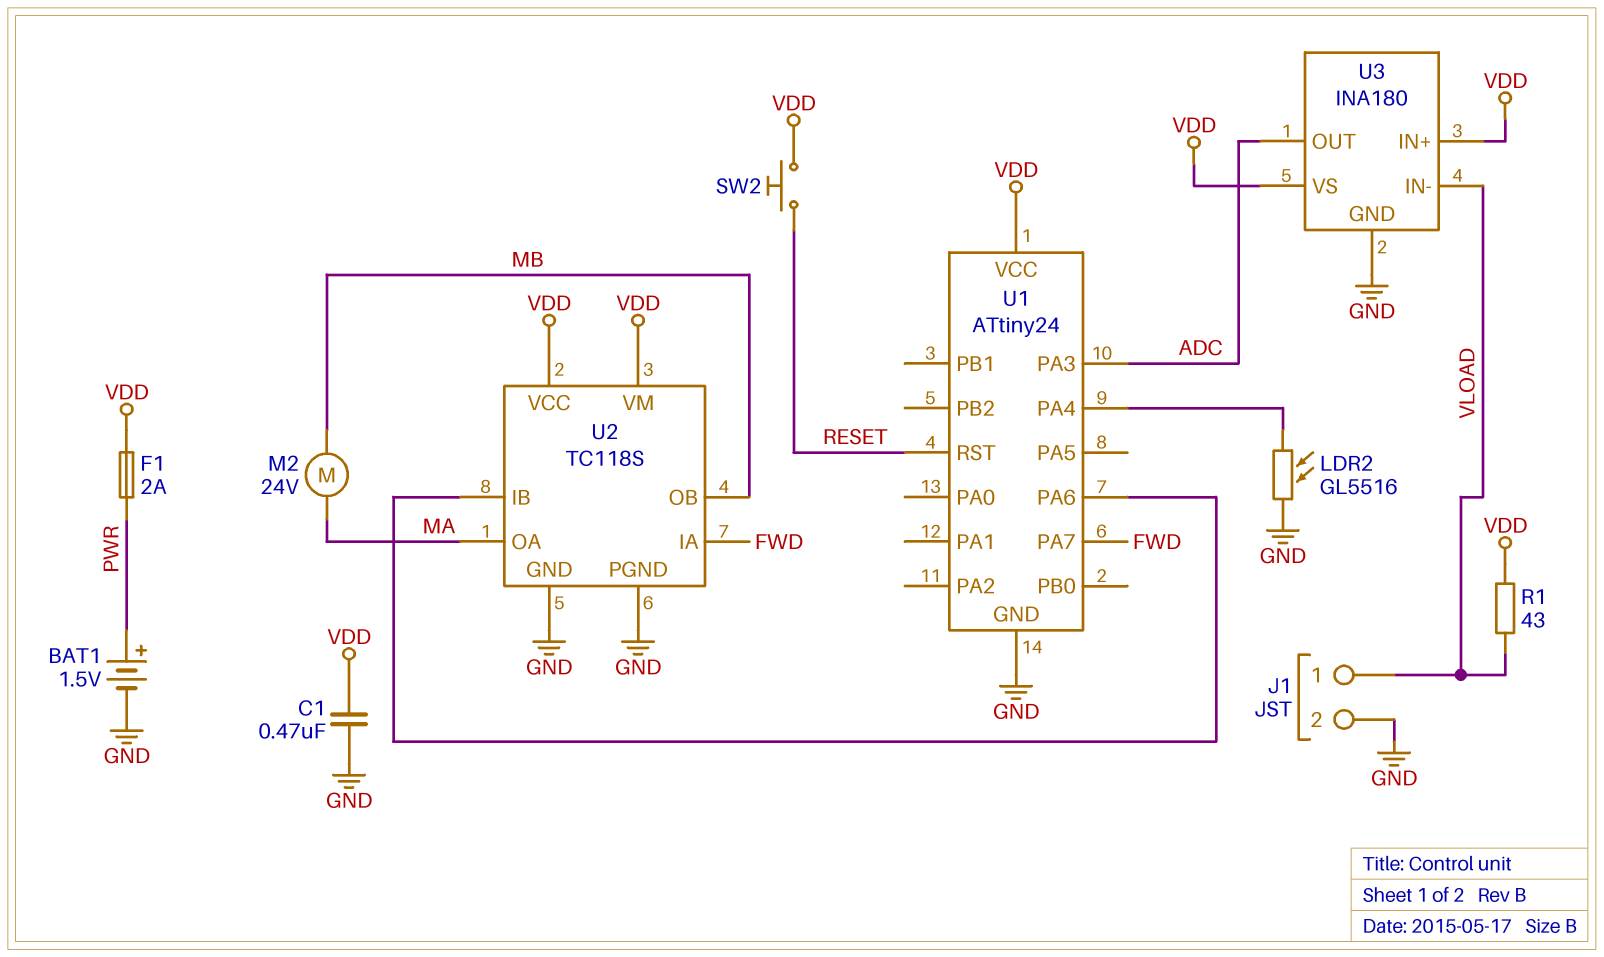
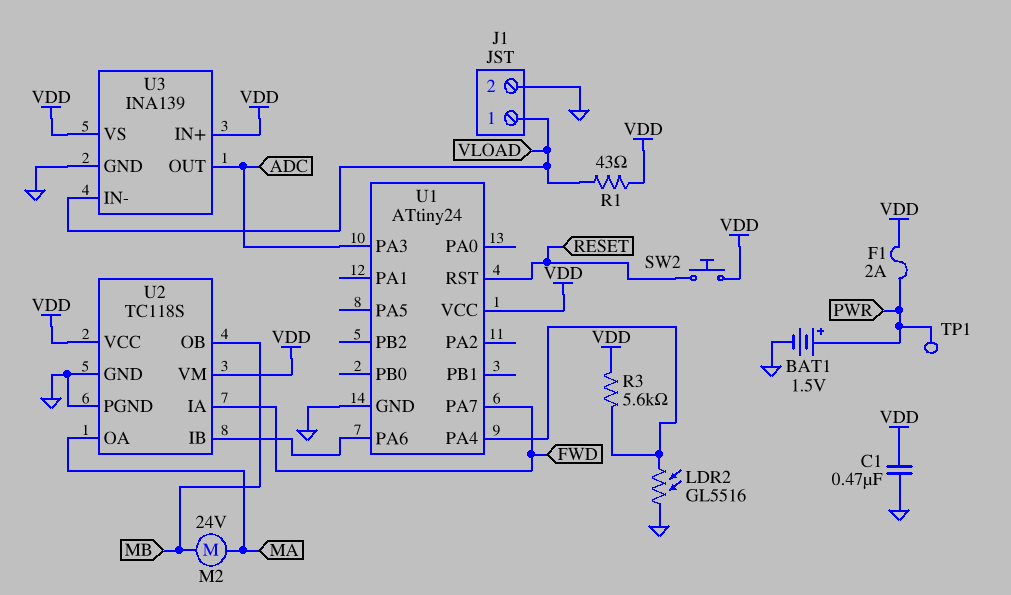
R3: none -> 5.6k (U1/PA4, VDD)
TP1: none -> test point (PWR)
U3: INA180 -> INA139

